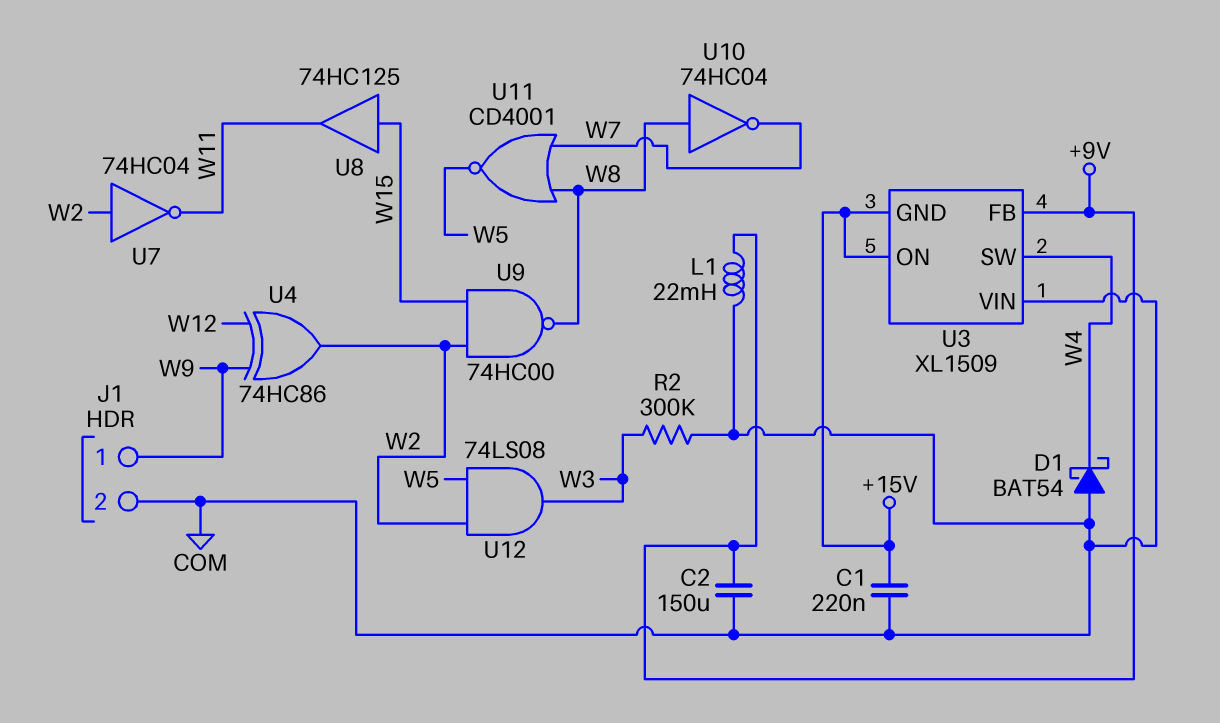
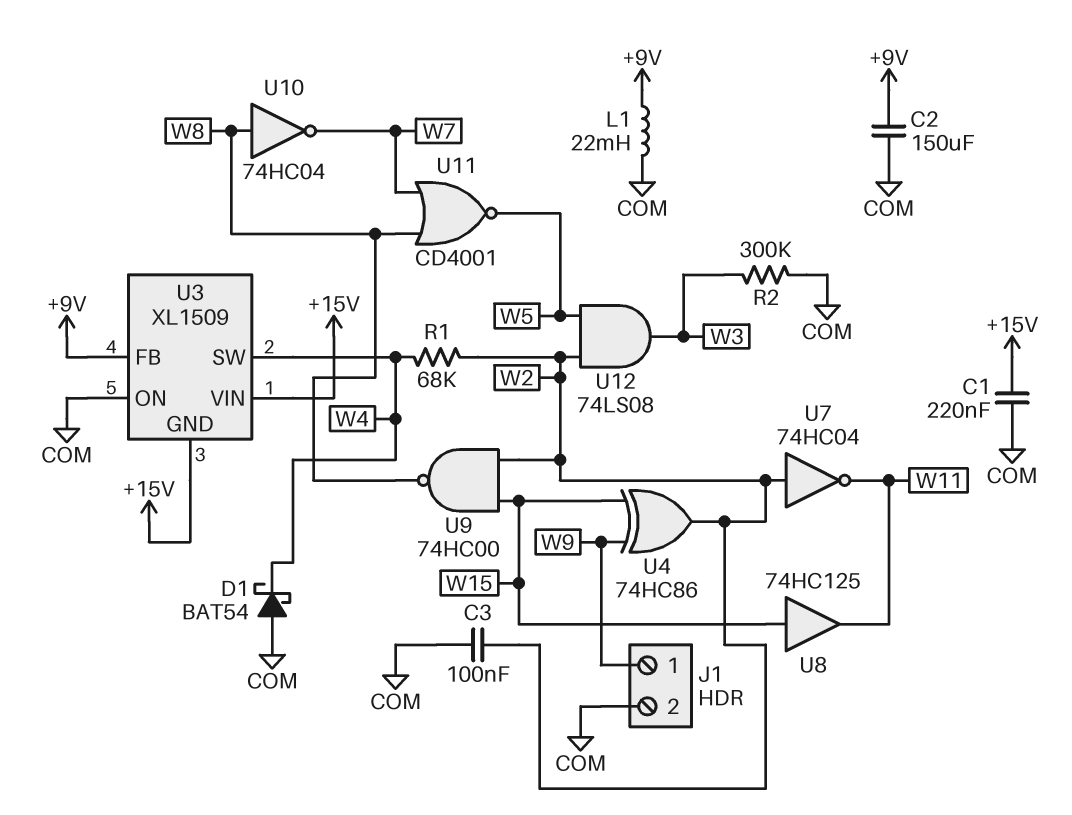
C3: none -> 100nF (COM, W2)
R1: none -> 68k (W2, W4)
U3 pin ON: +15V -> COM
U3 pin VIN: COM -> +15V
U4: XOR 74HC86 (in W9, in W12, out W2) -> XOR 74HC86 (in W9, in W15, out W2)

